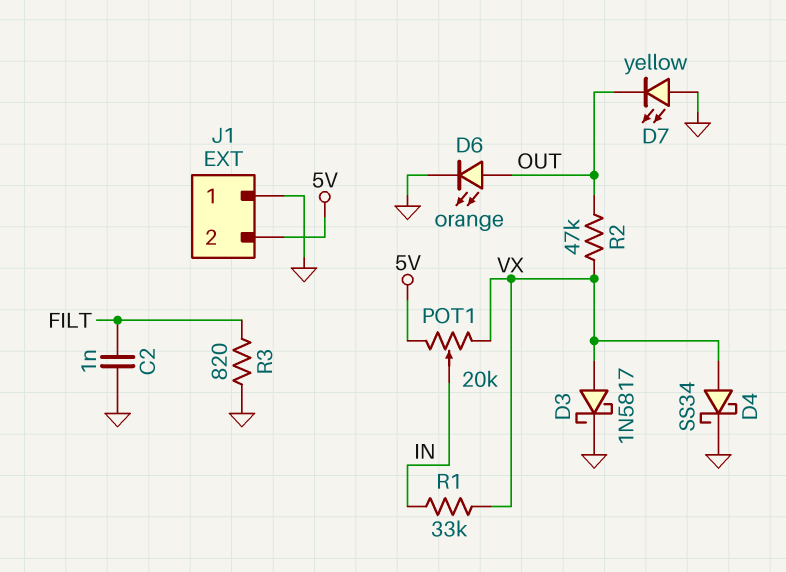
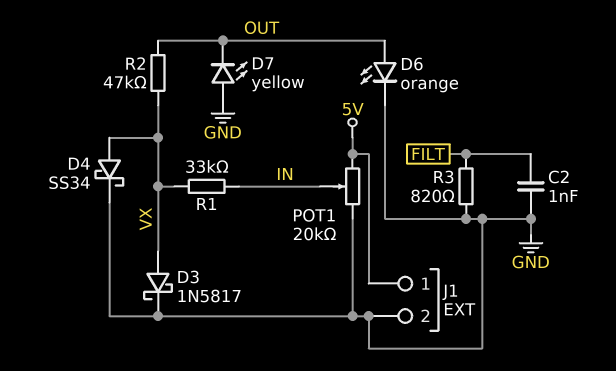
J1 pin 1: GND -> 5V
J1 pin 2: 5V -> GND
POT1: 20k (5V, VX, wiper IN) -> 20k (5V, GND, wiper IN)

